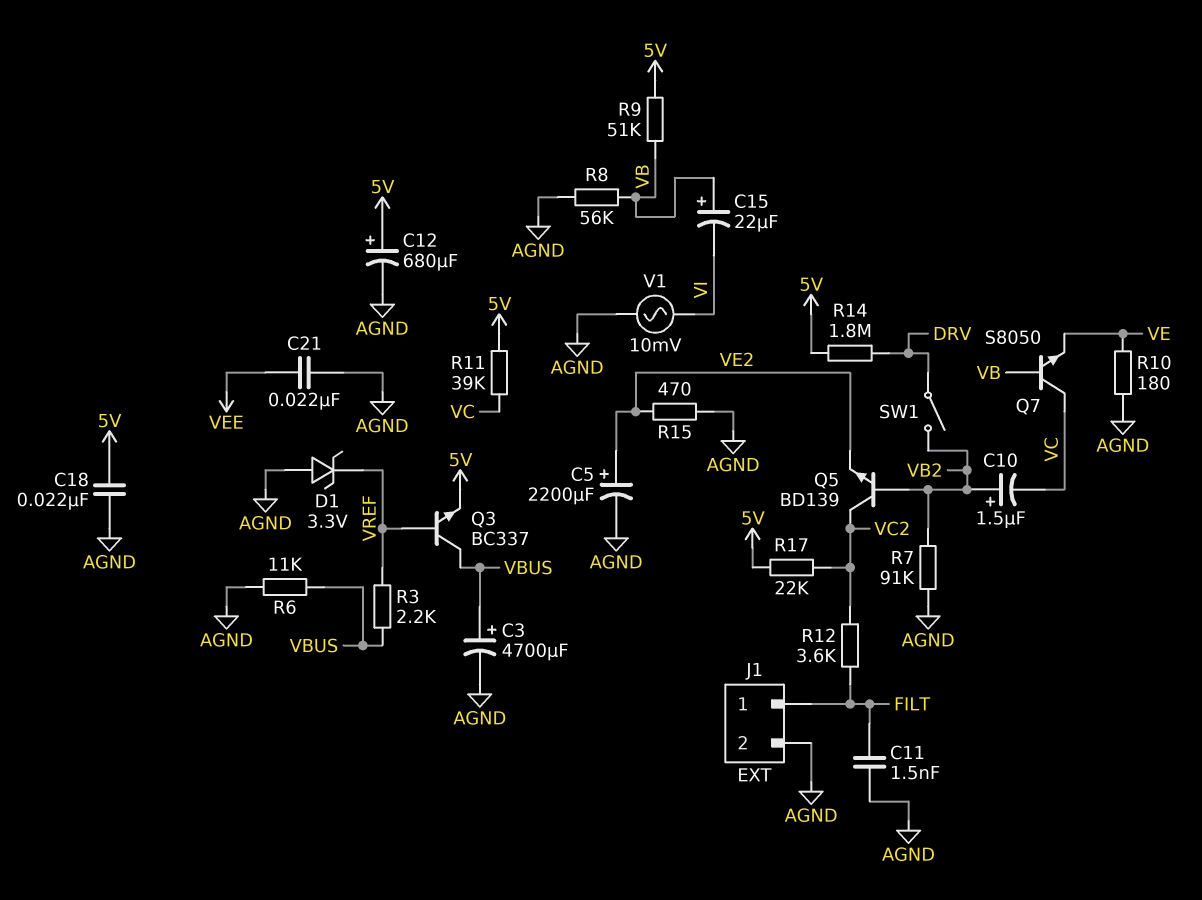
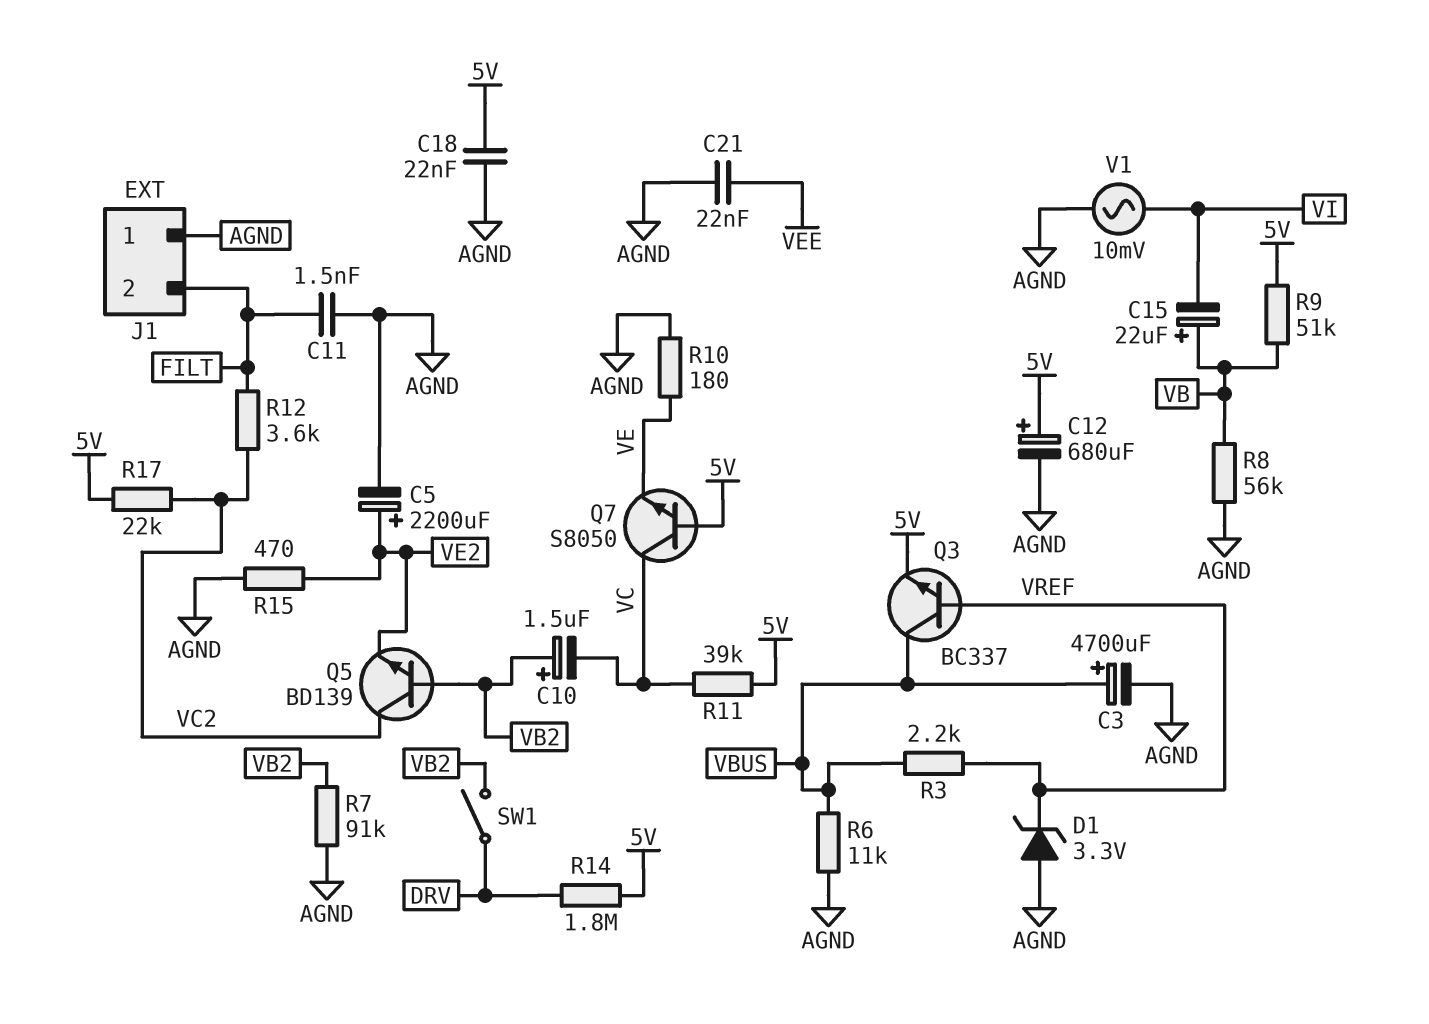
J1 pin 1: FILT -> AGND
J1 pin 2: AGND -> FILT
Q7: NPN S8050 (B VB, C VC, E VE) -> NPN S8050 (B 5V, C VC, E VE)

